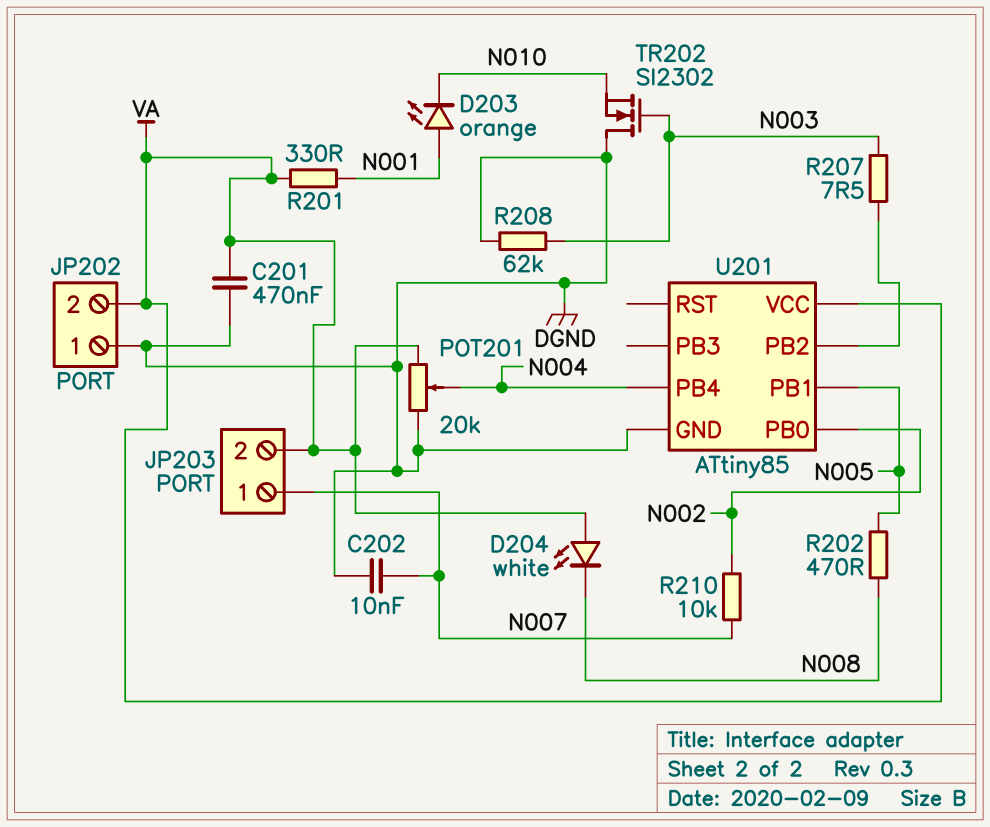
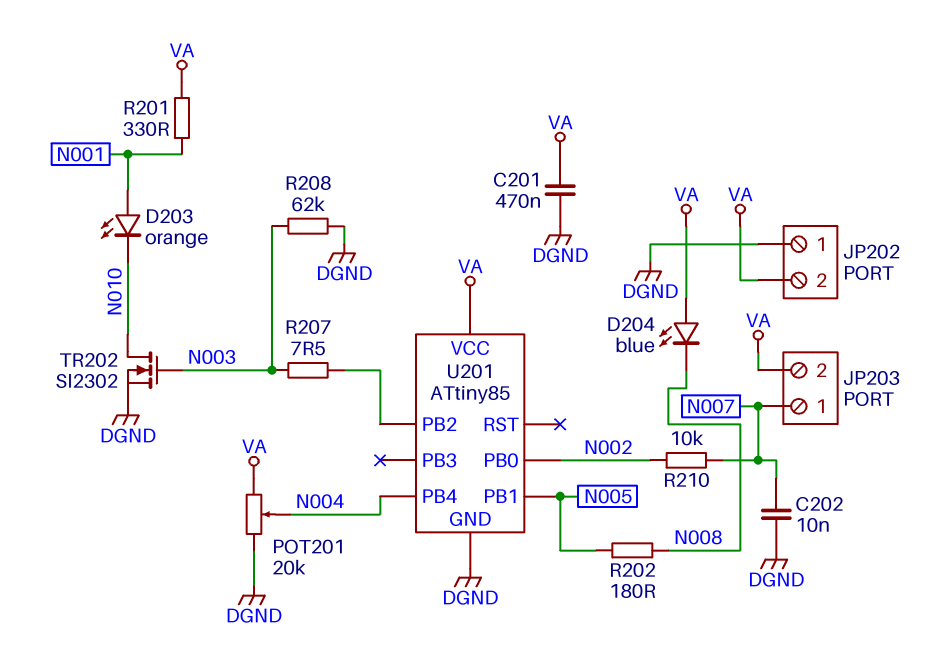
D204: LED white (A VA, K N008) -> LED blue (A VA, K N008)
R202: 470 (N005, N008) -> 180 (N005, N008)
TR202: NMOS SI2302 (G N003, D DGND, S N010) -> NMOS SI2302 (G N003, D N010, S DGND)

